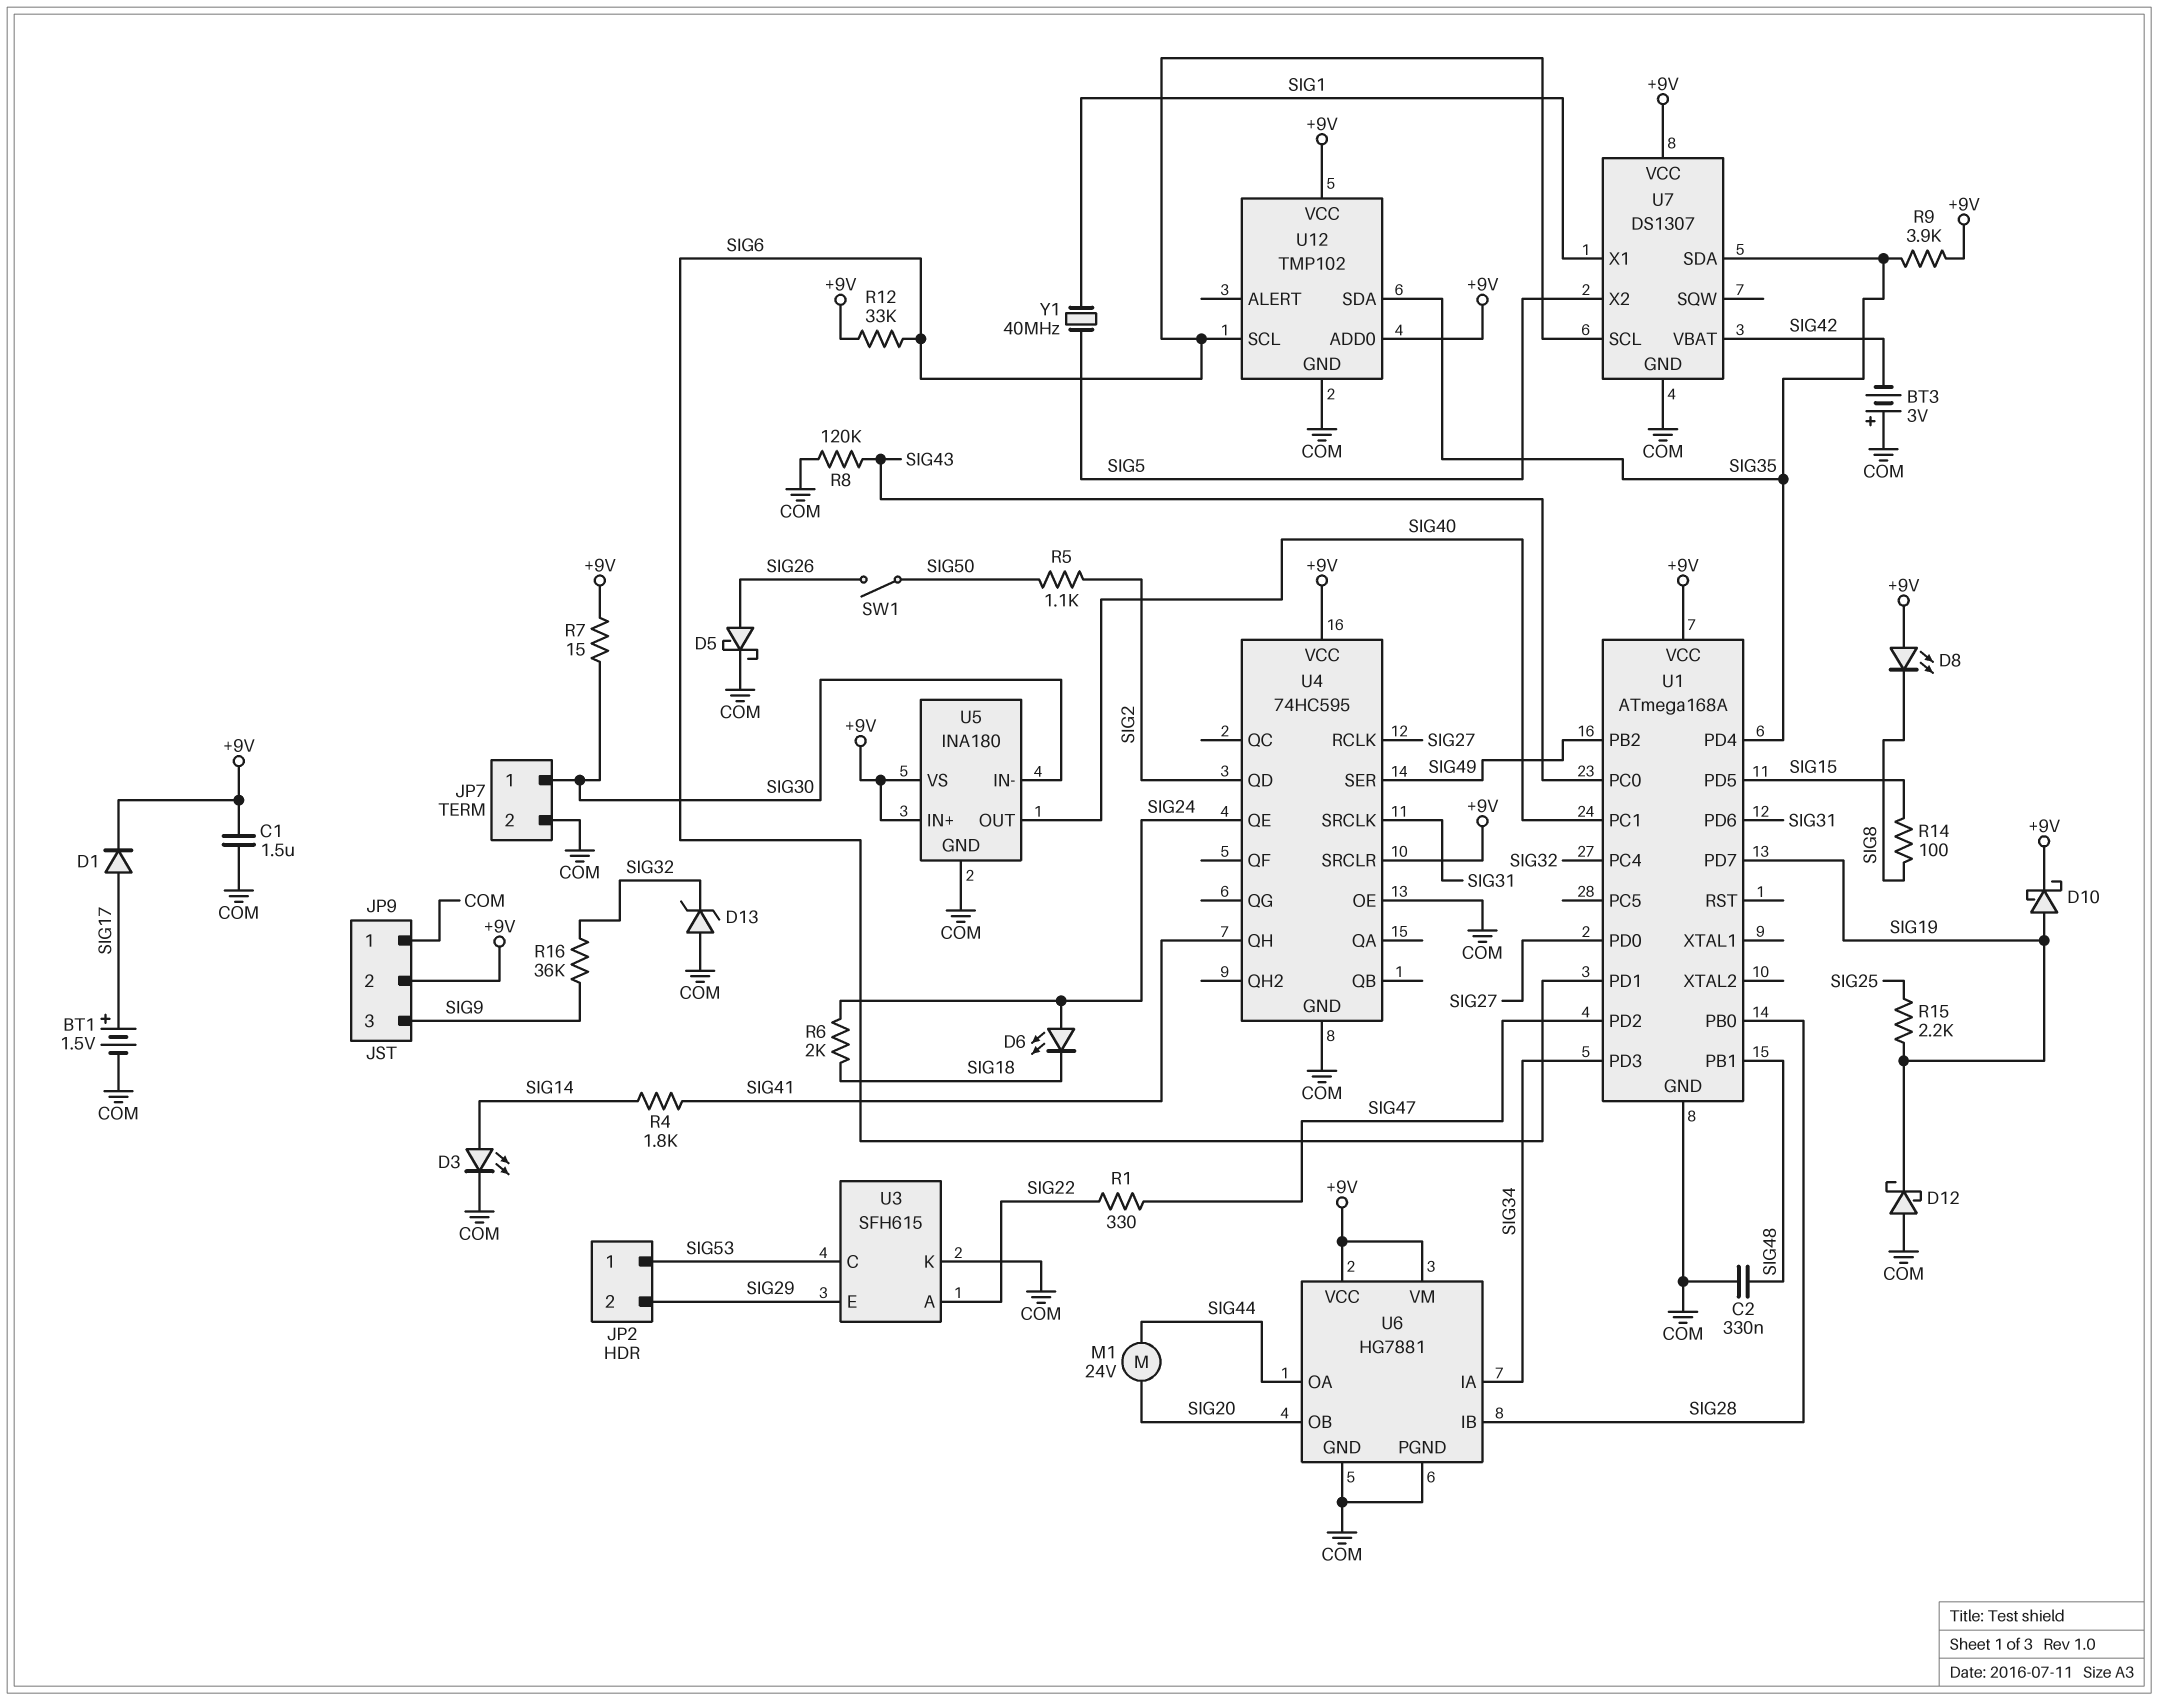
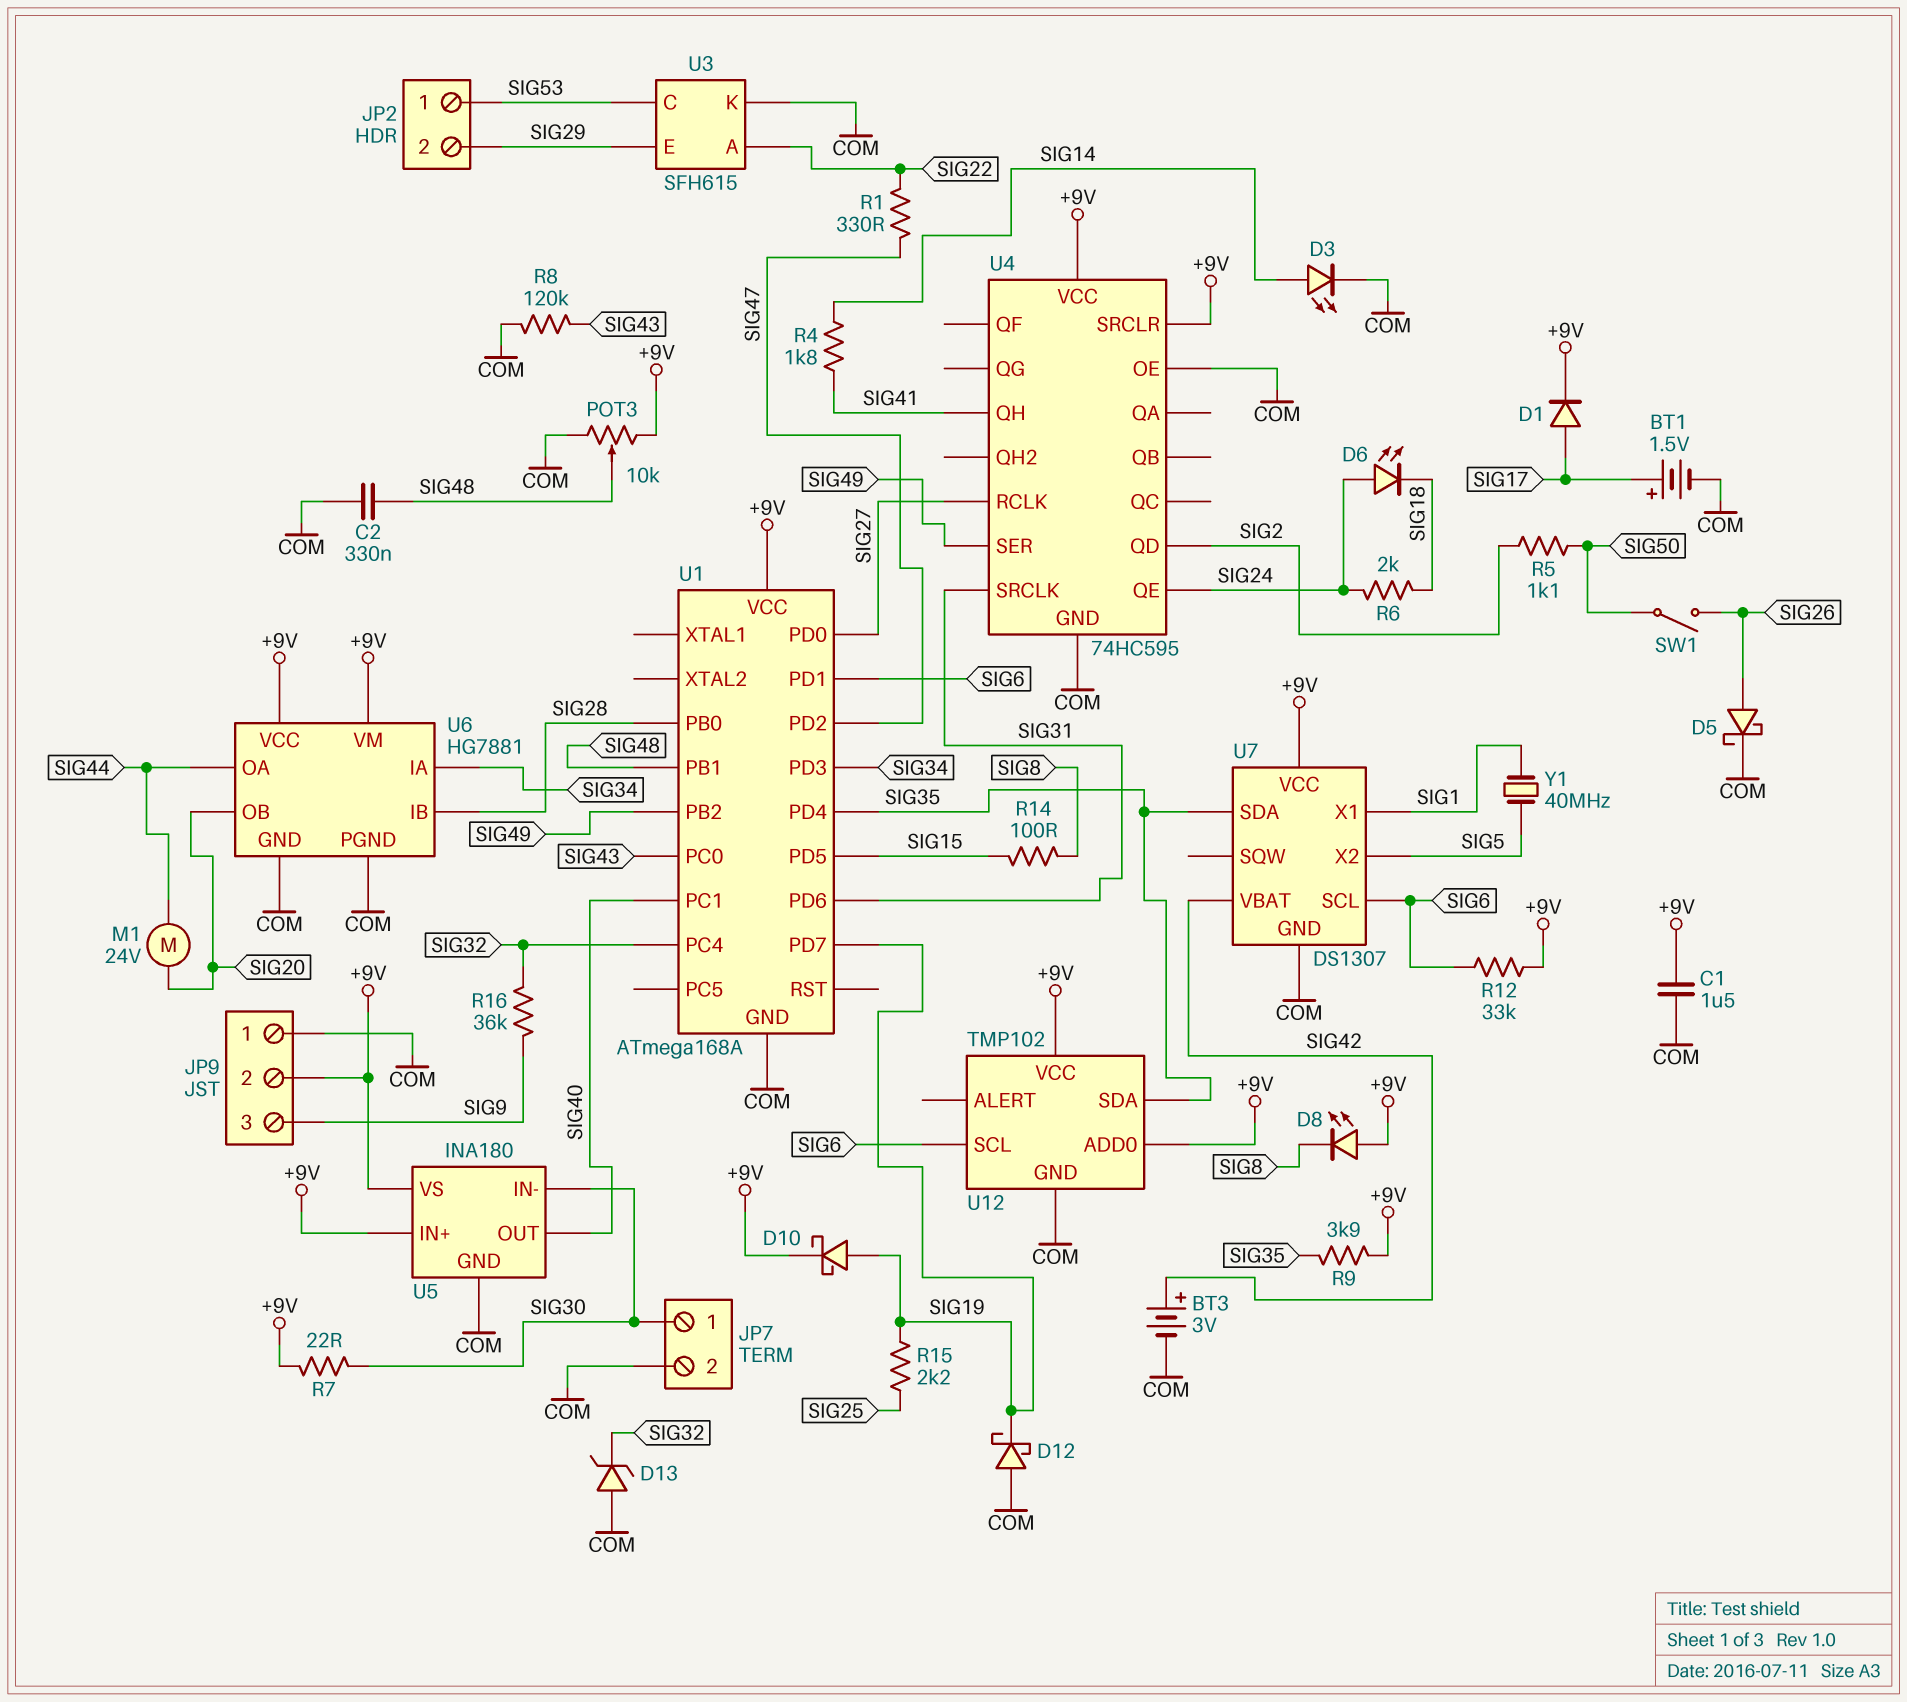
BT3: 3V (plus COM, minus SIG42) -> 3V (plus SIG42, minus COM)
POT3: none -> 10k (+9V, COM, wiper SIG48)
R7: 15 (+9V, SIG30) -> 22 (+9V, SIG30)

